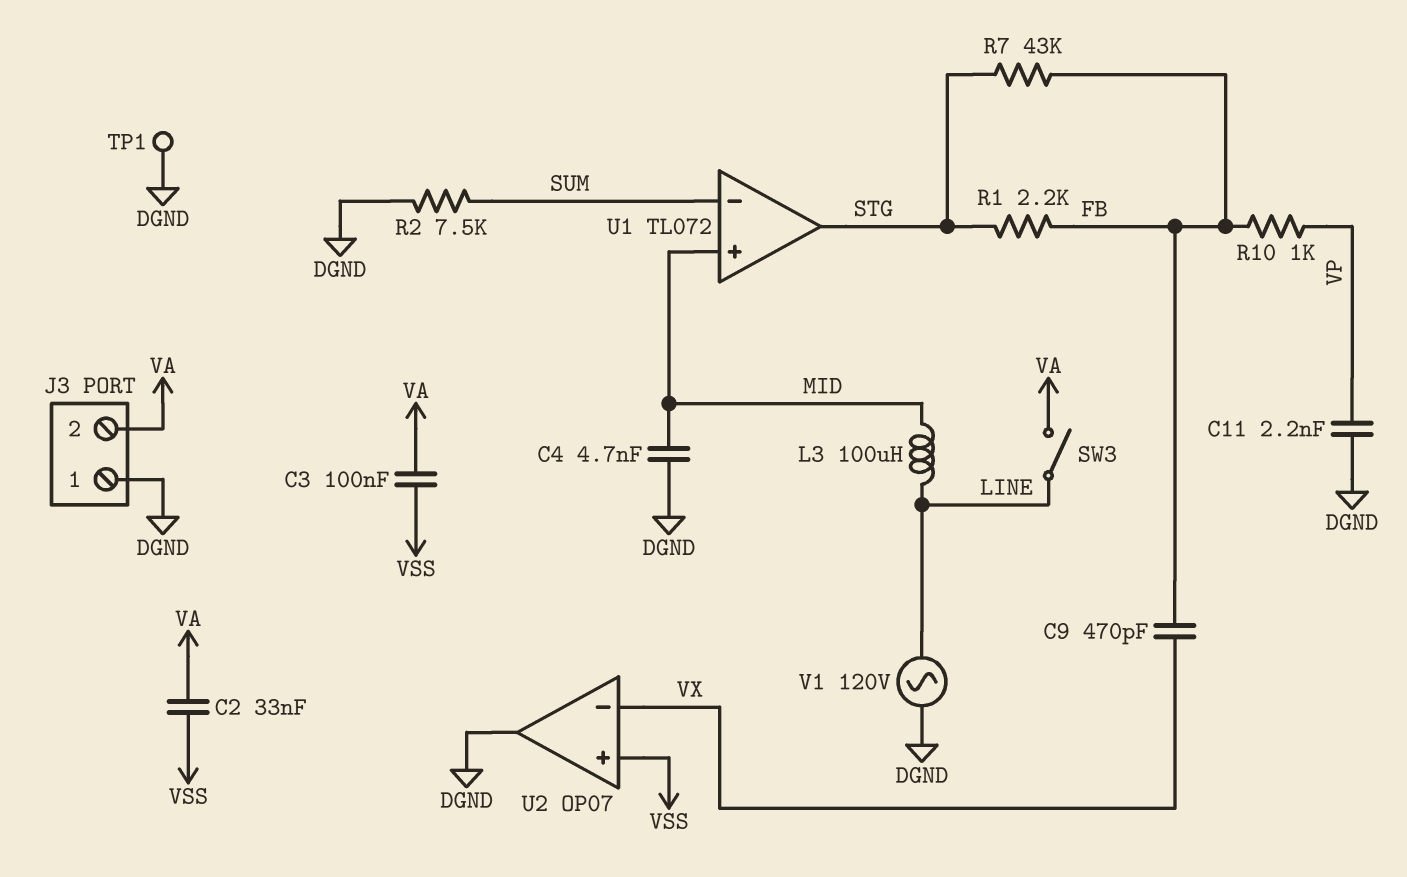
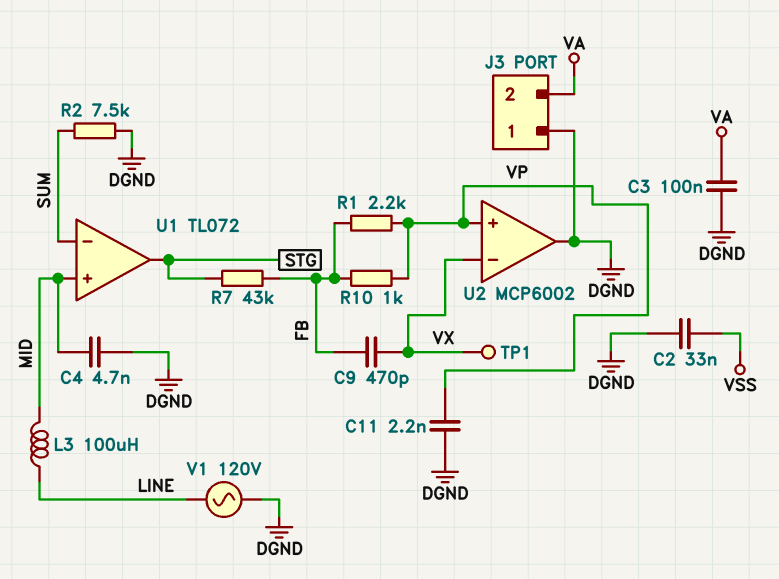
C2: 33nF (VA, VSS) -> 33nF (DGND, VSS)
C3: 100nF (VA, VSS) -> 100nF (DGND, VA)
R1: 2.2k (FB, STG) -> 2.2k (FB, VP)
SW3: switch (LINE, VA) -> none
TP1: test point (DGND) -> test point (VX)
U2: OP07 -> MCP6002
U2 pin in+: VSS -> VP

